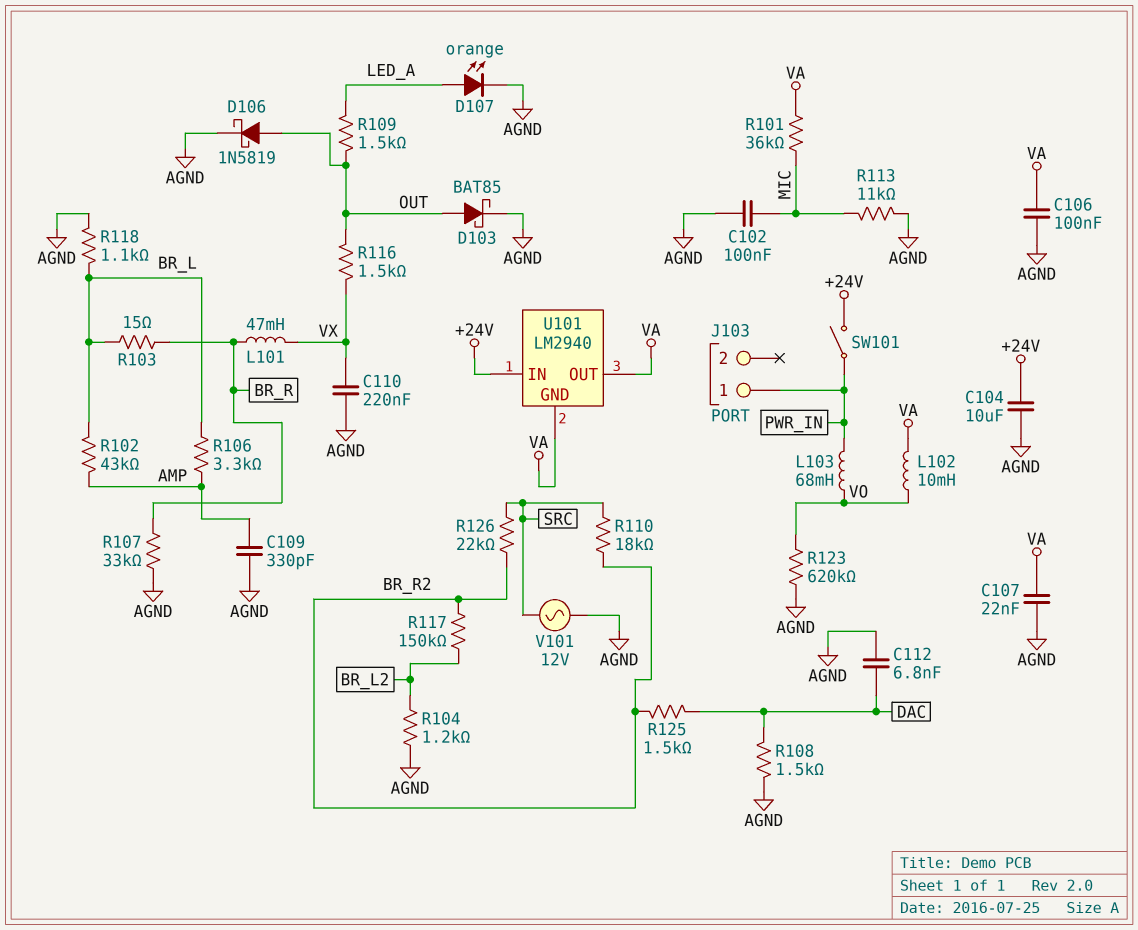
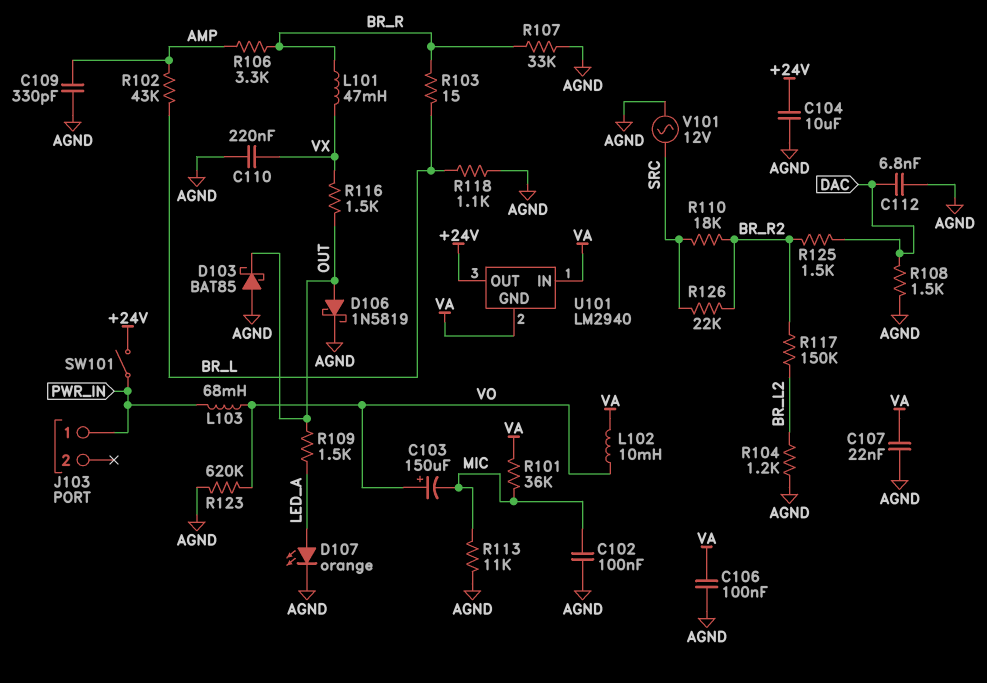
C103: none -> 150uF (plus VO, minus MIC)
D103: schottky BAT85 (A OUT, K AGND) -> schottky BAT85 (A AGND, K OUT)
R106: 3.3k (AMP, BR_L) -> 3.3k (AMP, BR_R)
U101 pin IN: +24V -> VA
U101 pin OUT: VA -> +24V

